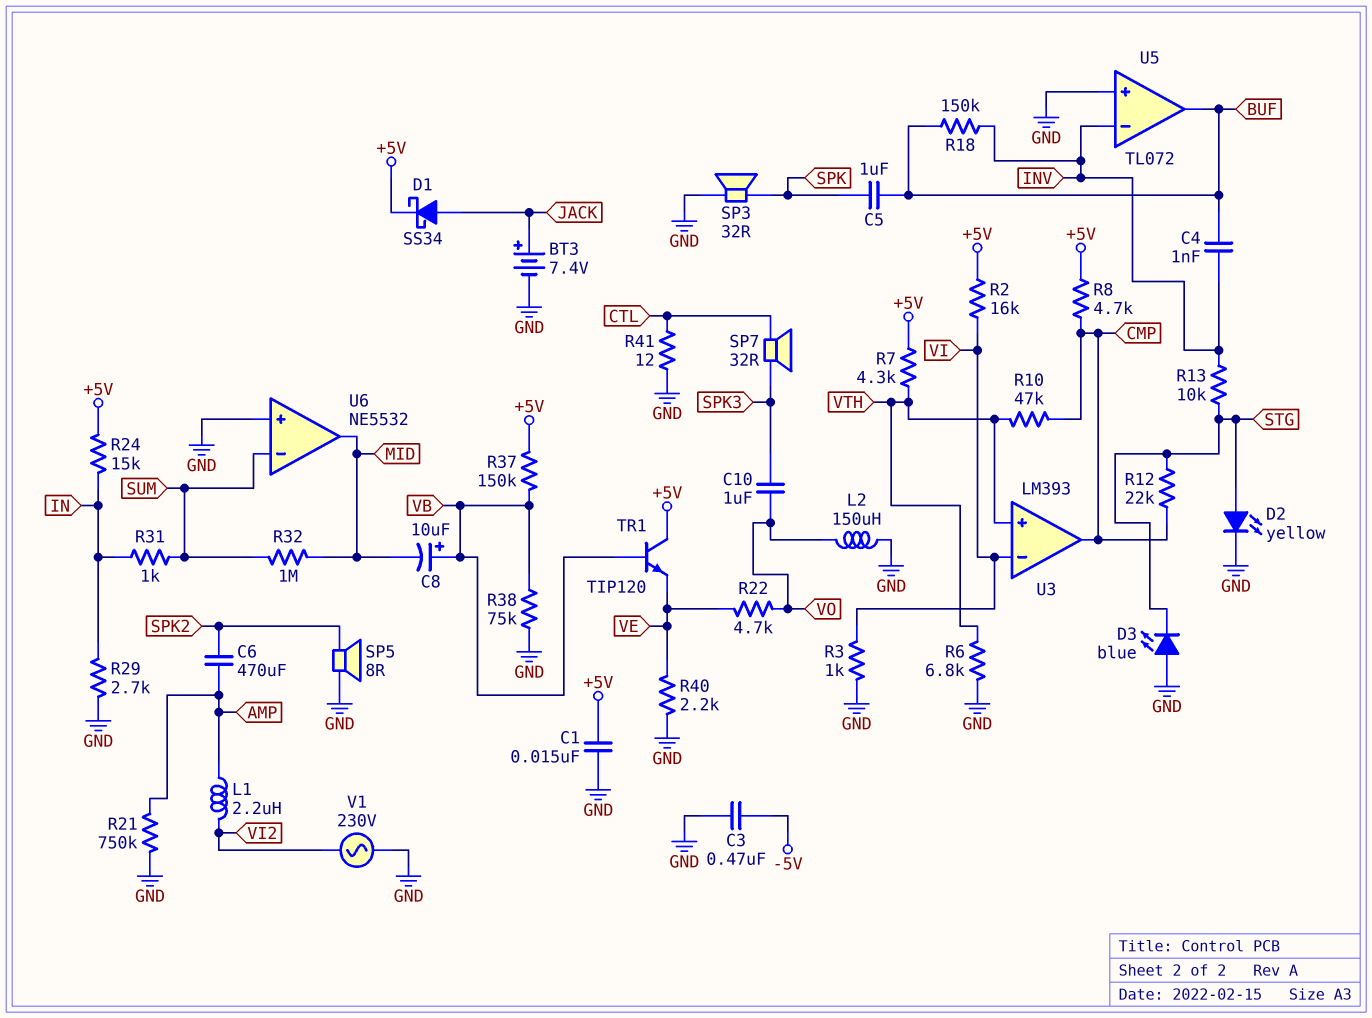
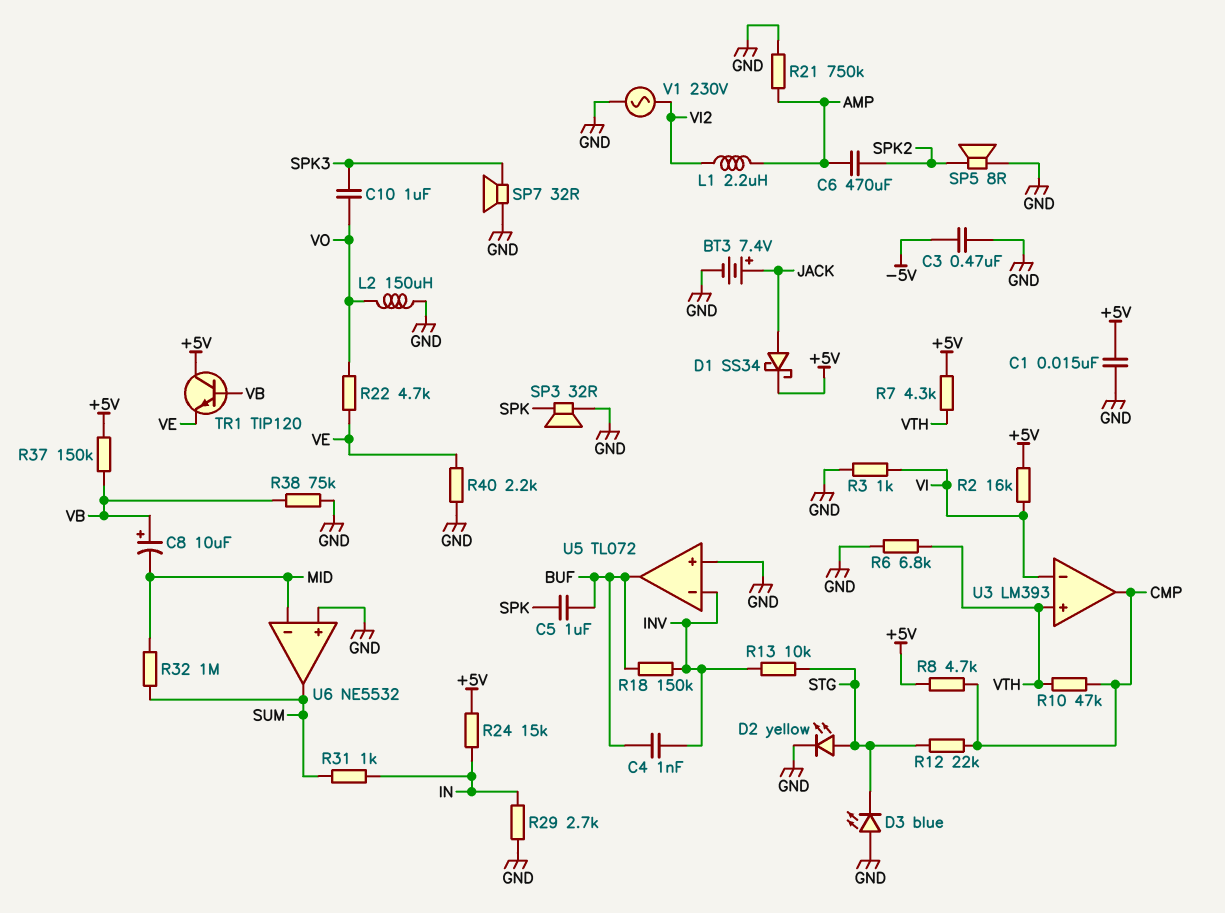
R41: 12 (CTL, GND) -> none
SP7: speaker 32R (CTL, SPK3) -> speaker 32R (GND, SPK3)
U6 pin in-: SUM -> MID
U6 pin out: MID -> SUM

